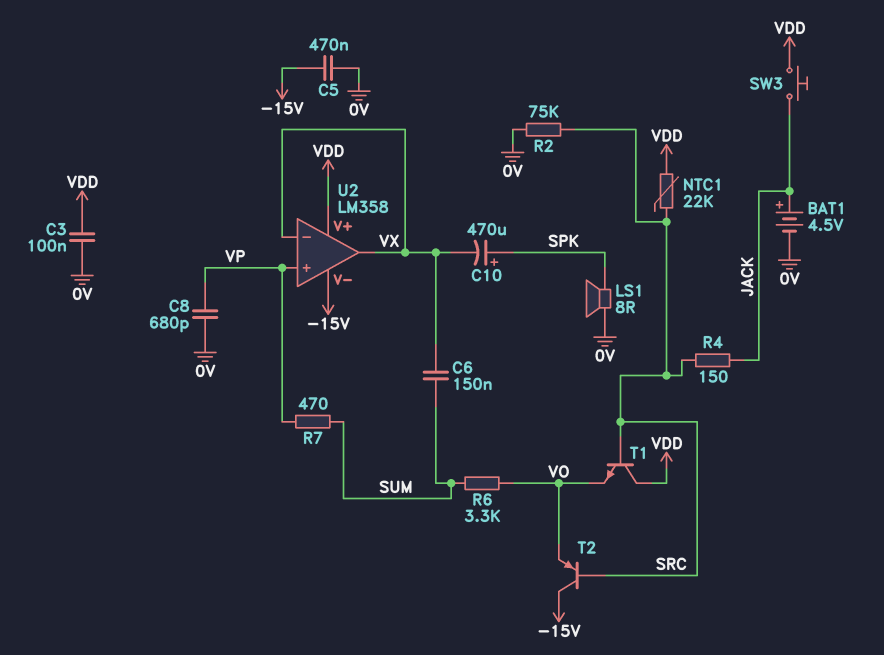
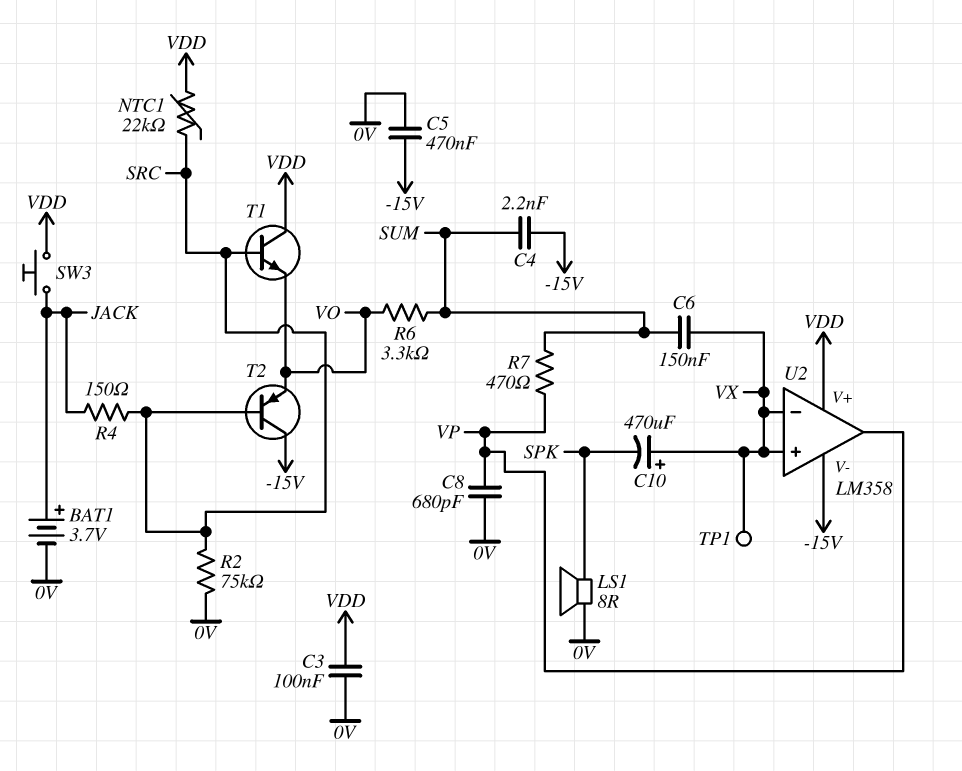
BAT1: 4.5V (plus JACK, minus 0V) -> 3.7V (plus JACK, minus 0V)
C4: none -> 2.2nF (-15V, SUM)
C10: 470uF (plus SPK, minus VX) -> 470uF (plus VX, minus SPK)
TP1: none -> test point (VX)
U2 pin in+: VP -> VX
U2 pin out: VX -> VP

